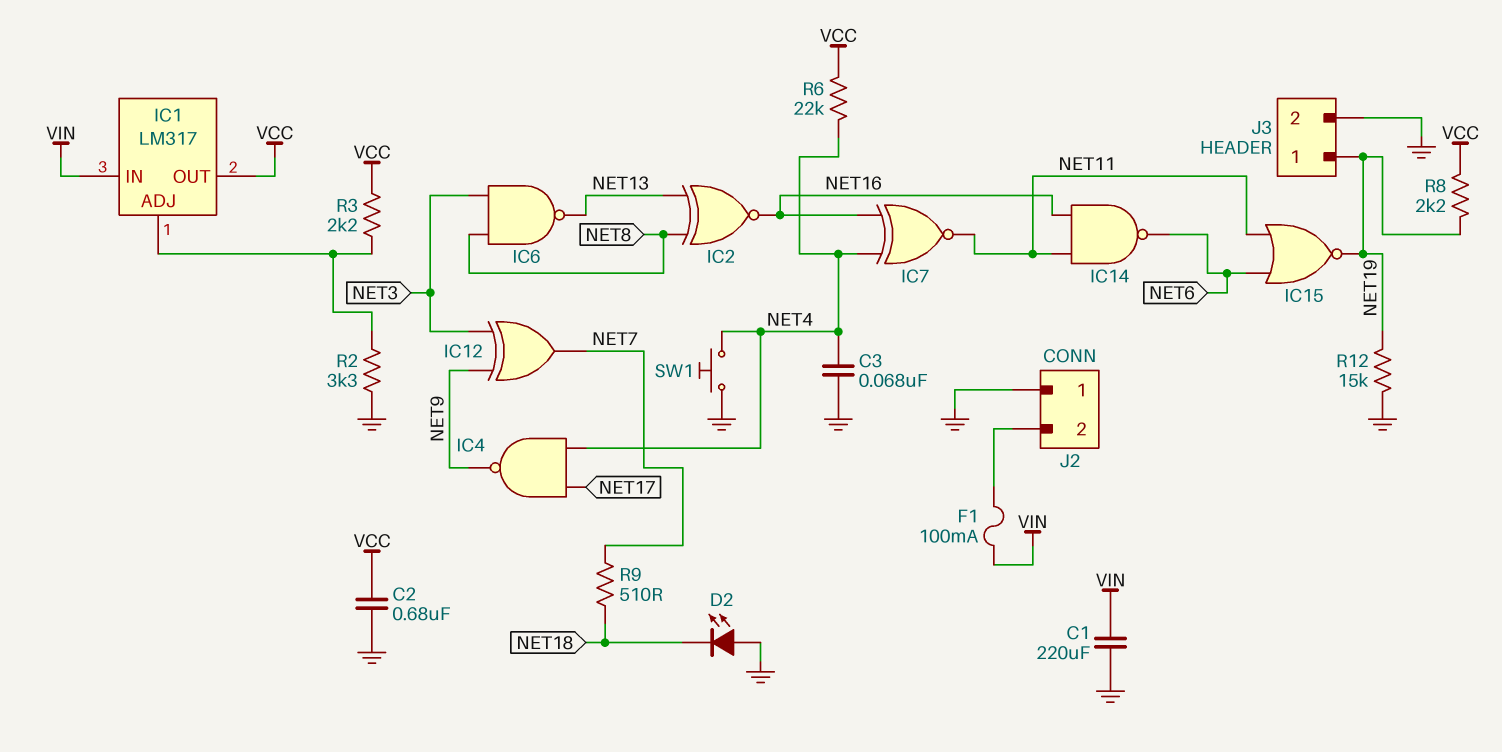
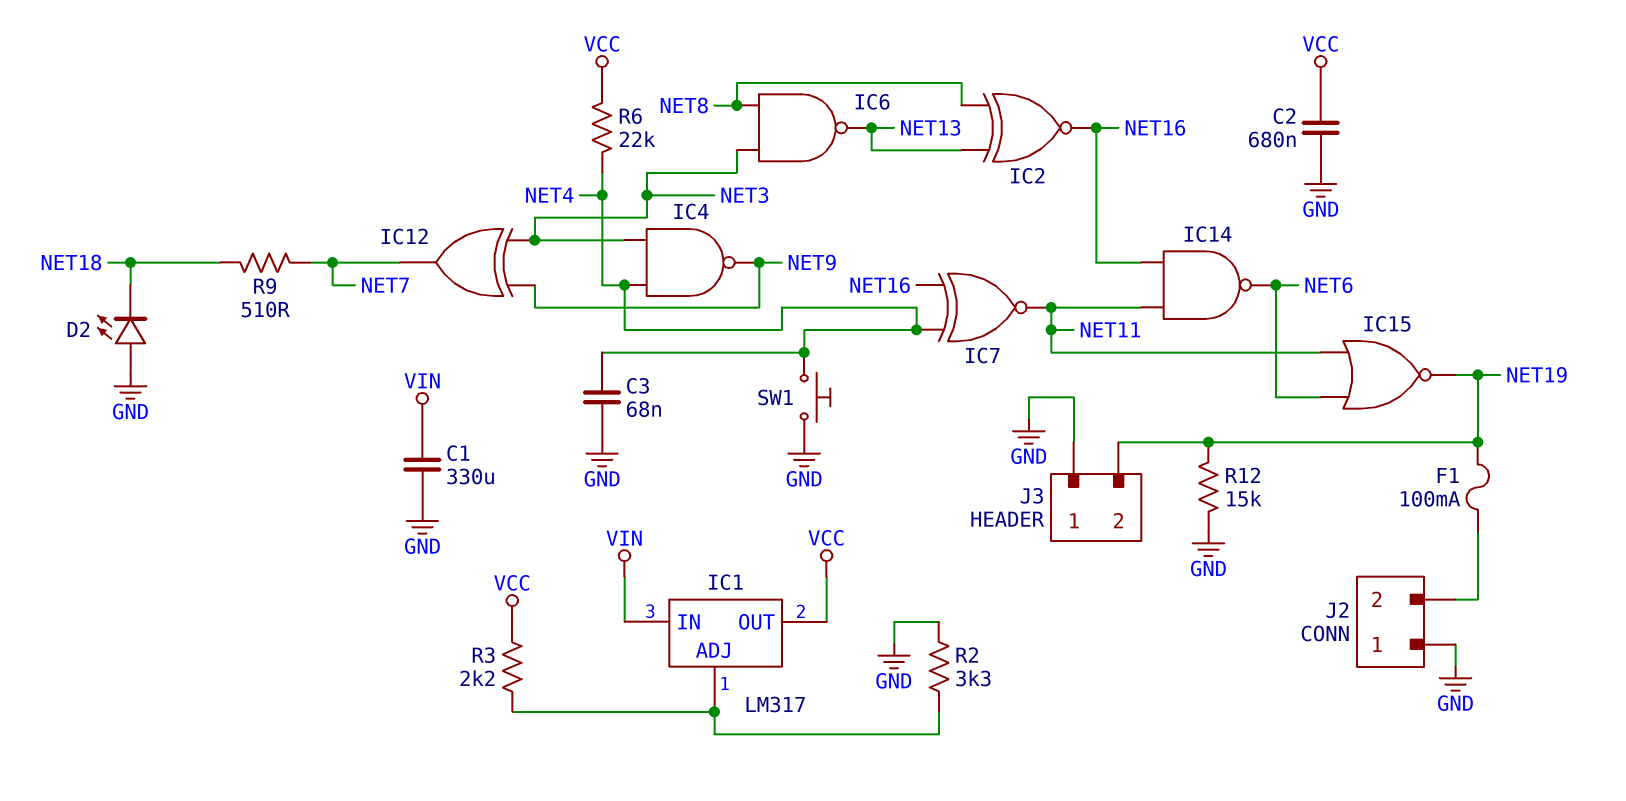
C1: 220uF (GND, VIN) -> 330uF (GND, VIN)
F1: 100mA (J2/2, VIN) -> 100mA (J2/2, NET19)
IC4: NAND (in NET4, in NET17, out NET9) -> NAND (in NET3, in NET4, out NET9)
J3 pin 1: NET19 -> GND
J3 pin 2: GND -> NET19
R8: 2.2k (NET19, VCC) -> none

